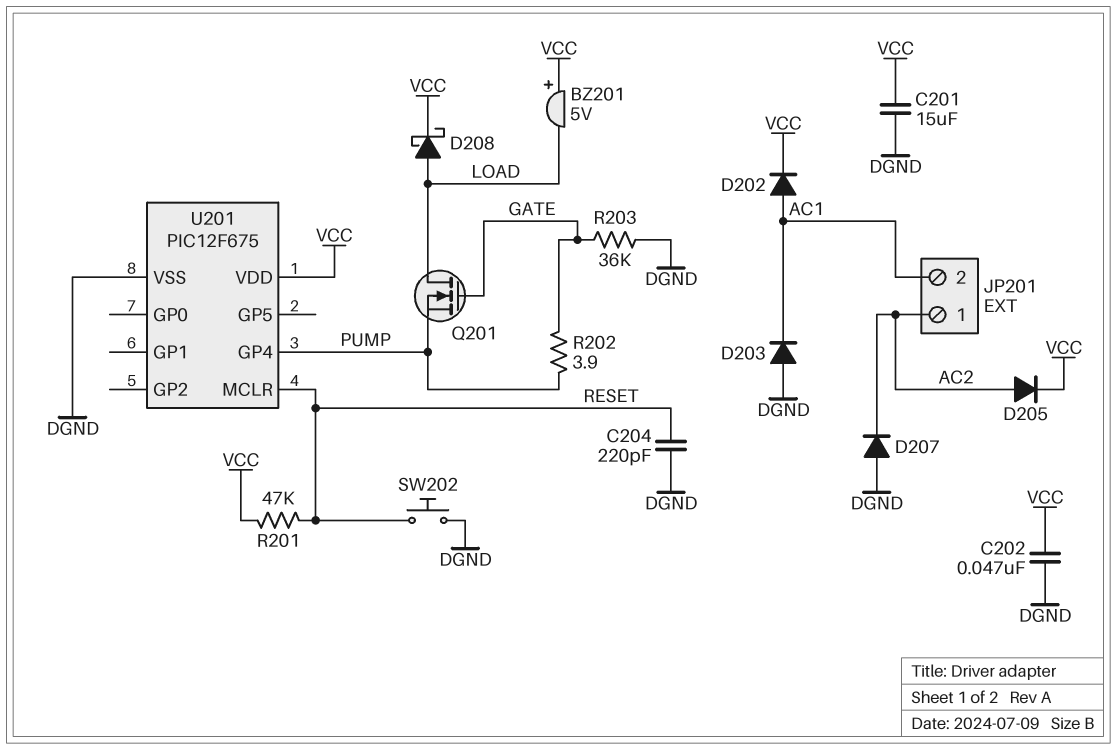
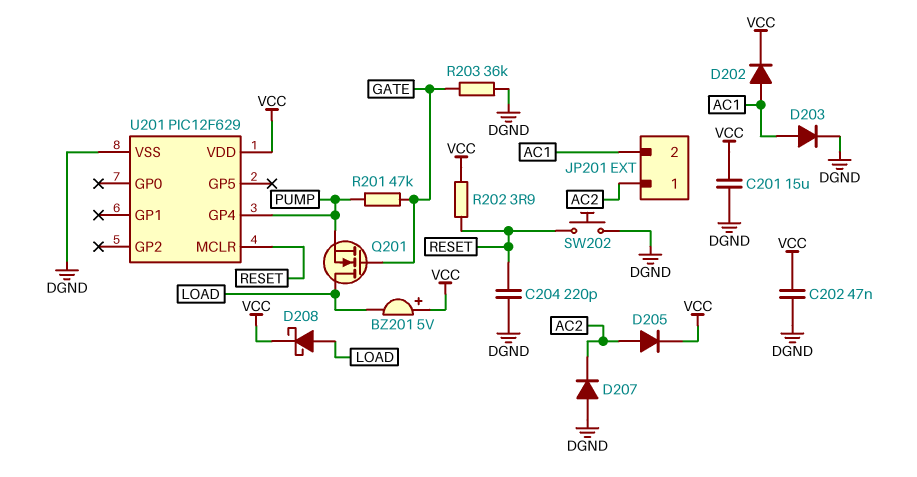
D203: diode (A DGND, K AC1) -> diode (A AC1, K DGND)
R201: 47k (RESET, VCC) -> 47k (GATE, PUMP)
R202: 3.9 (GATE, PUMP) -> 3.9 (RESET, VCC)
U201: PIC12F675 -> PIC12F629

